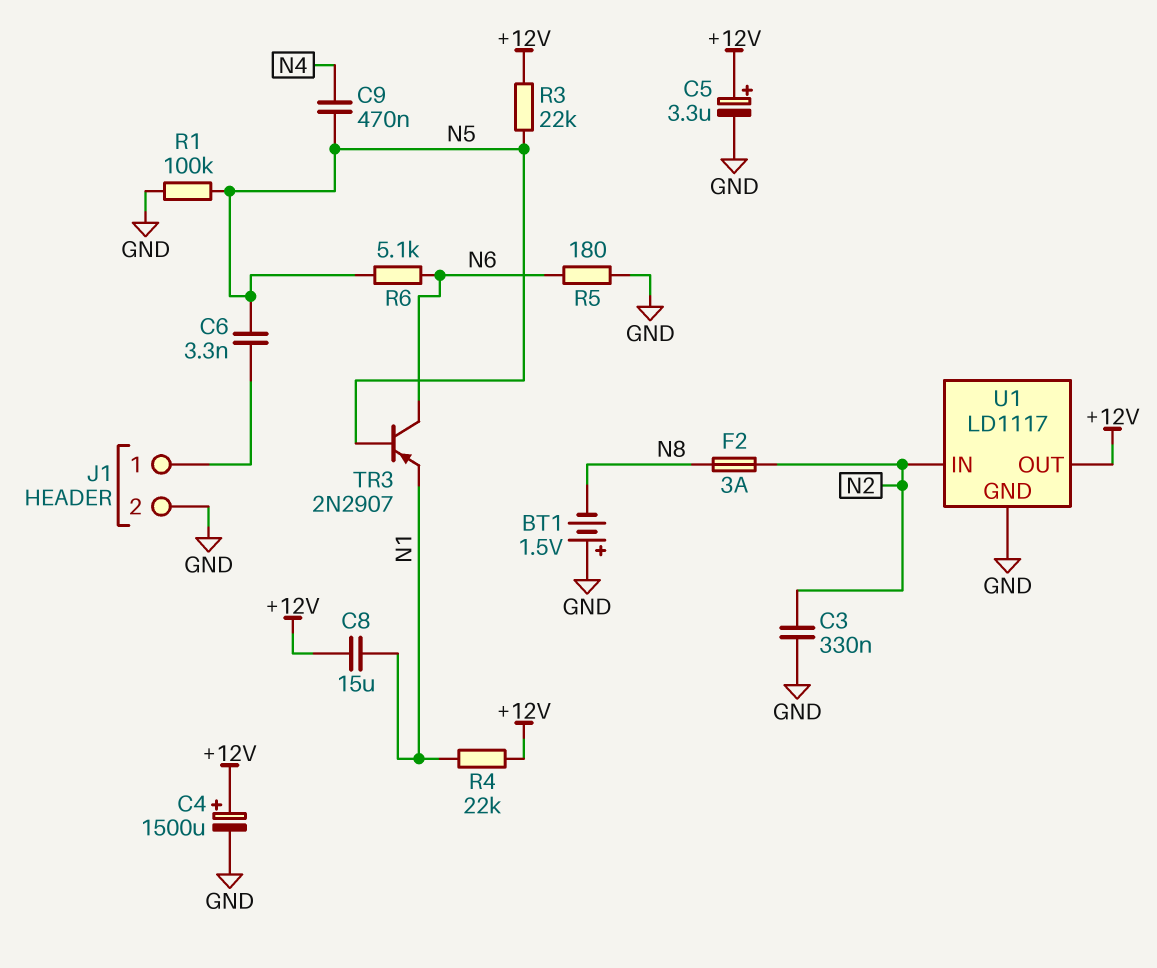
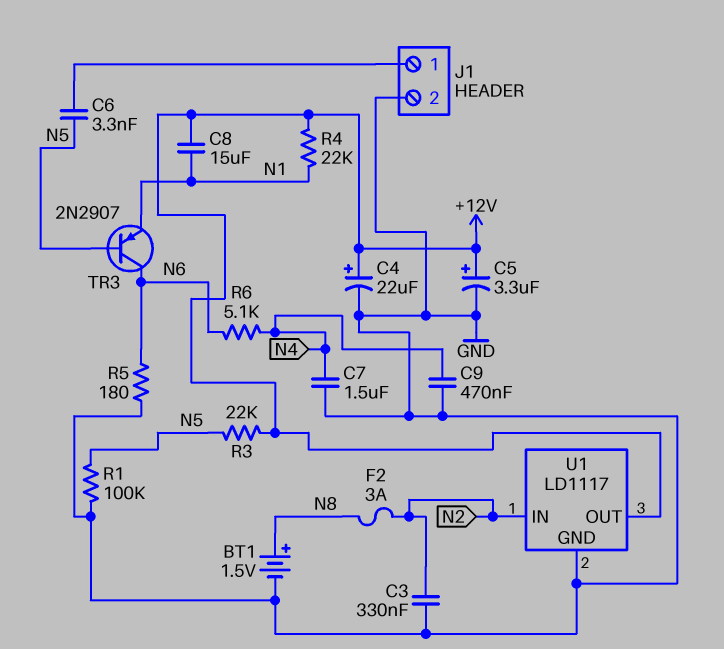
BT1: 1.5V (plus GND, minus N8) -> 1.5V (plus N8, minus GND)
C4: 1500uF (plus +12V, minus GND) -> 22uF (plus +12V, minus GND)
C7: none -> 1.5uF (GND, N4)
C9: 470nF (N4, N5) -> 470nF (GND, N4)
R6: 5.1k (N5, N6) -> 5.1k (N4, N6)

